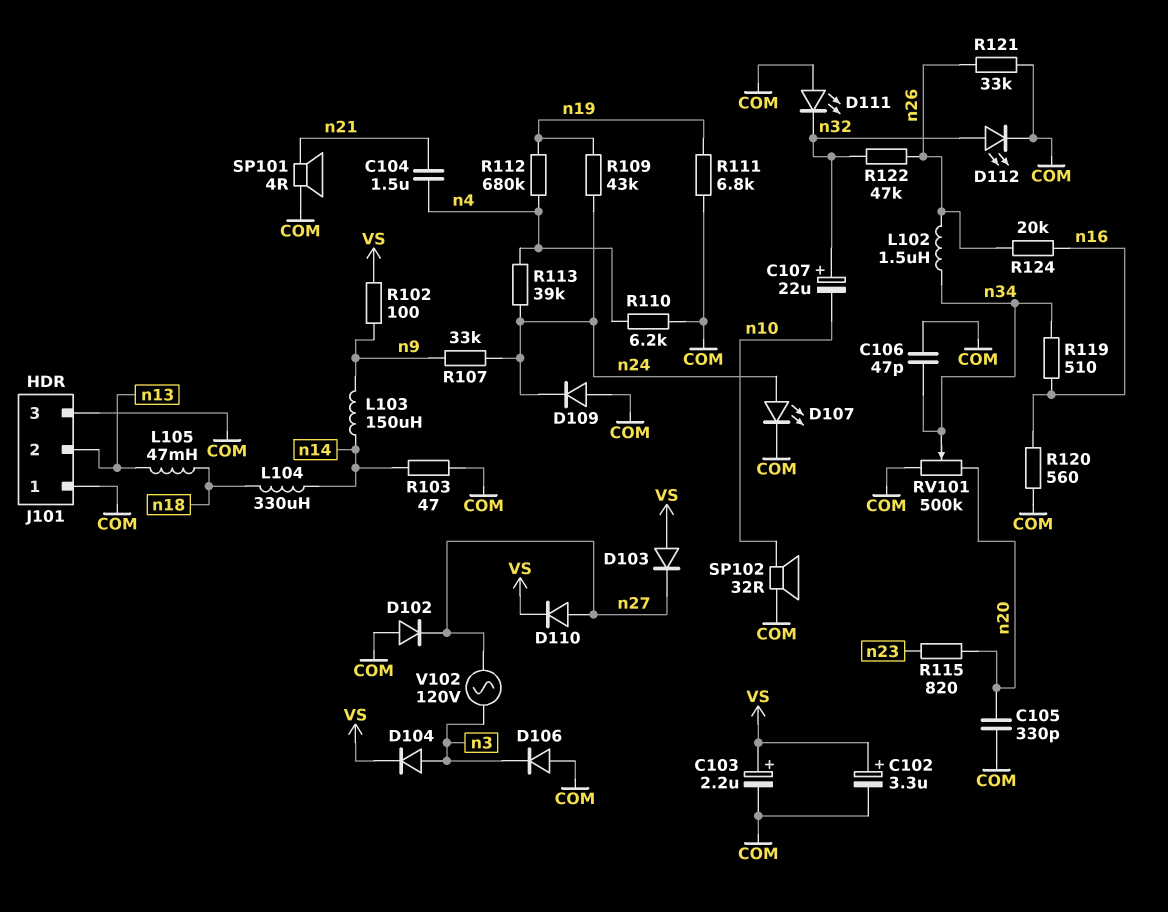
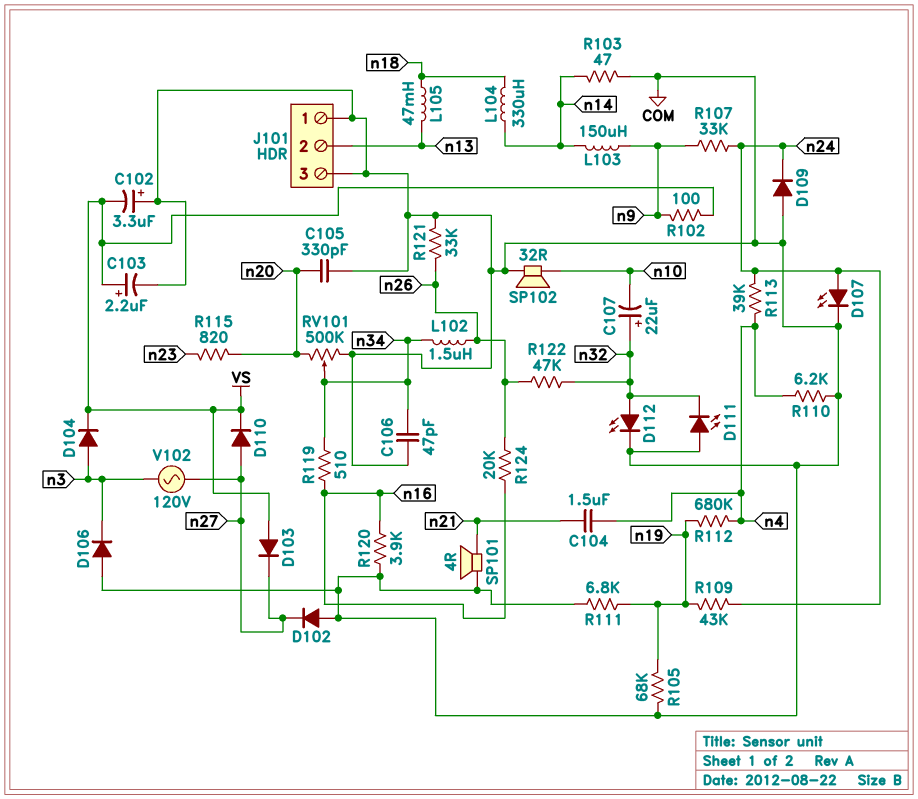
C102: 3.3uF (plus VS, minus COM) -> 3.3uF (plus COM, minus VS)
R105: none -> 68k (COM, n19)
R120: 560 (COM, n16) -> 3.9k (COM, n16)

